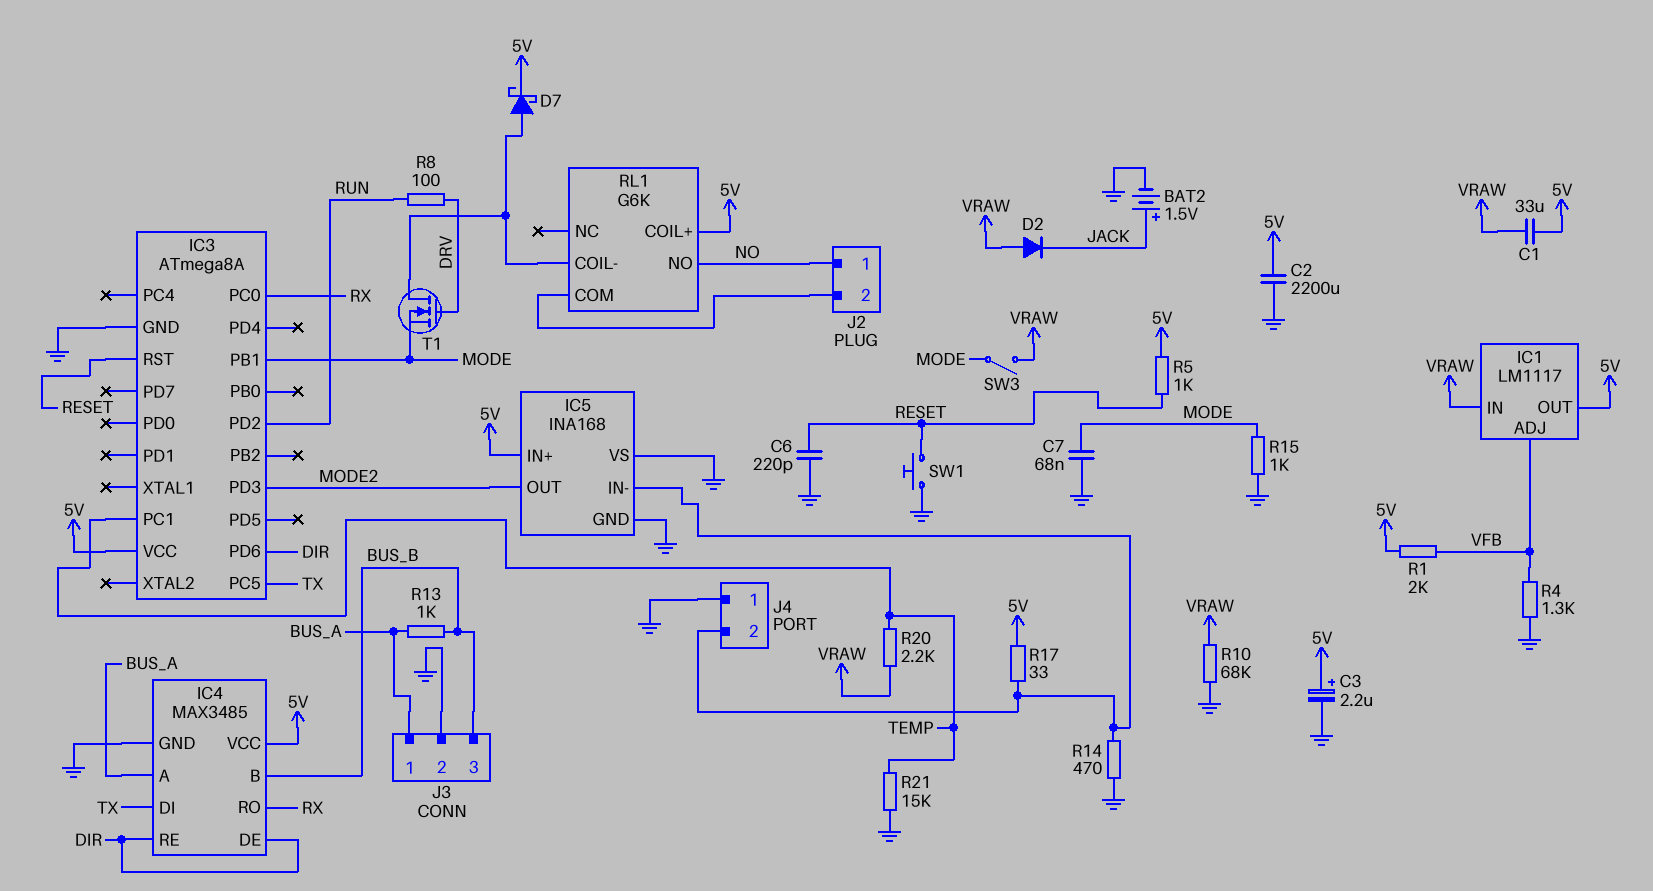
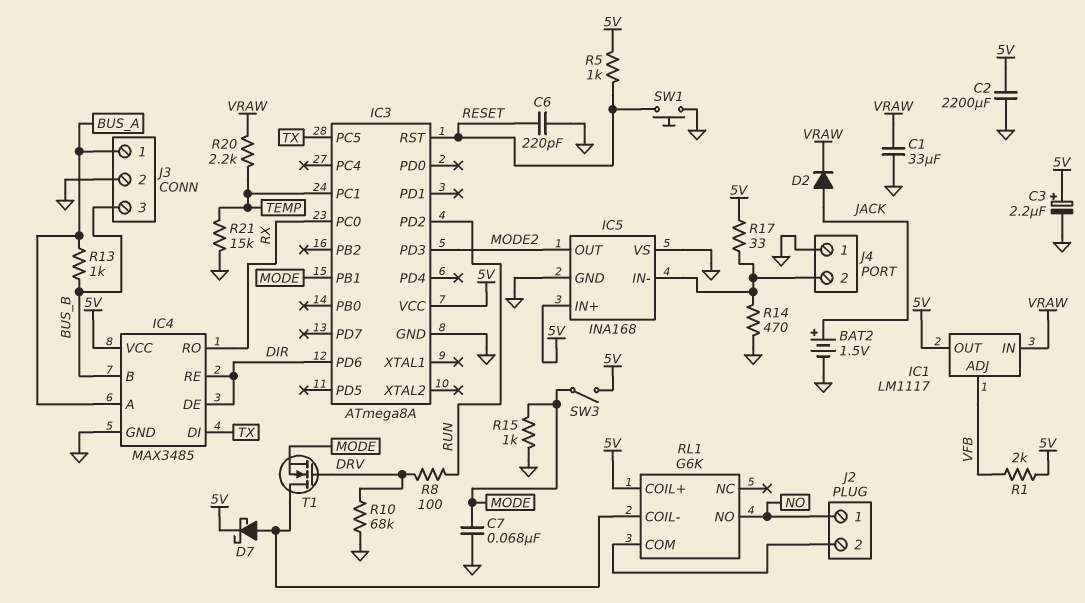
C1: 33uF (5V, VRAW) -> 33uF (GND, VRAW)
D2: diode (A VRAW, K JACK) -> diode (A JACK, K VRAW)
R4: 1.3k (GND, VFB) -> none
R10: 68k (GND, VRAW) -> 68k (DRV, GND)
SW3: switch (MODE, VRAW) -> switch (5V, MODE)

